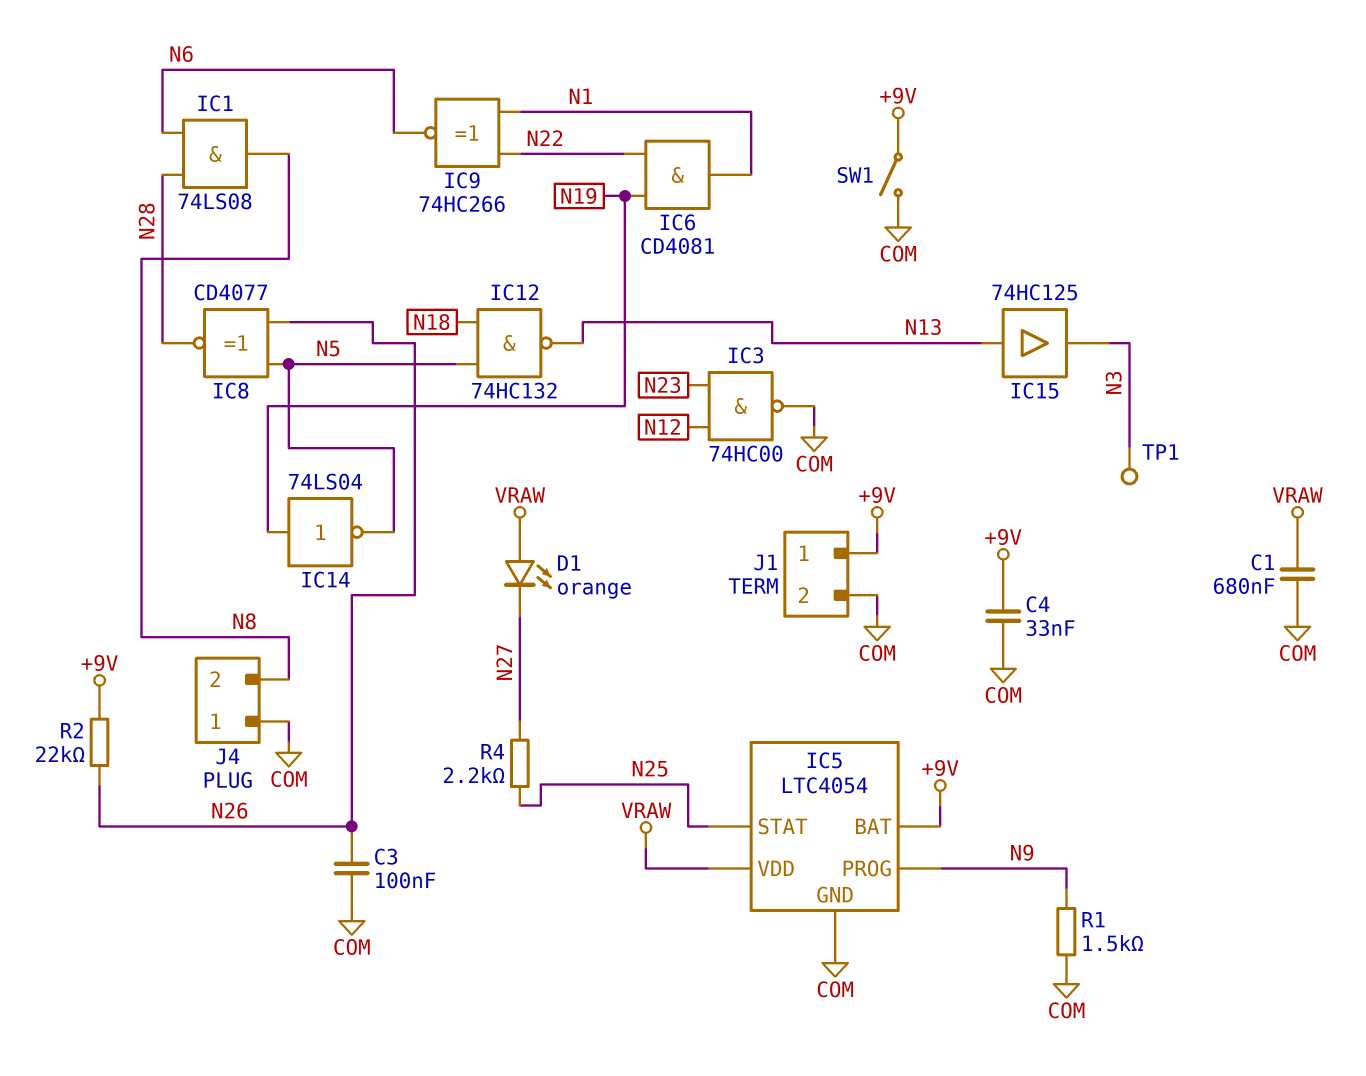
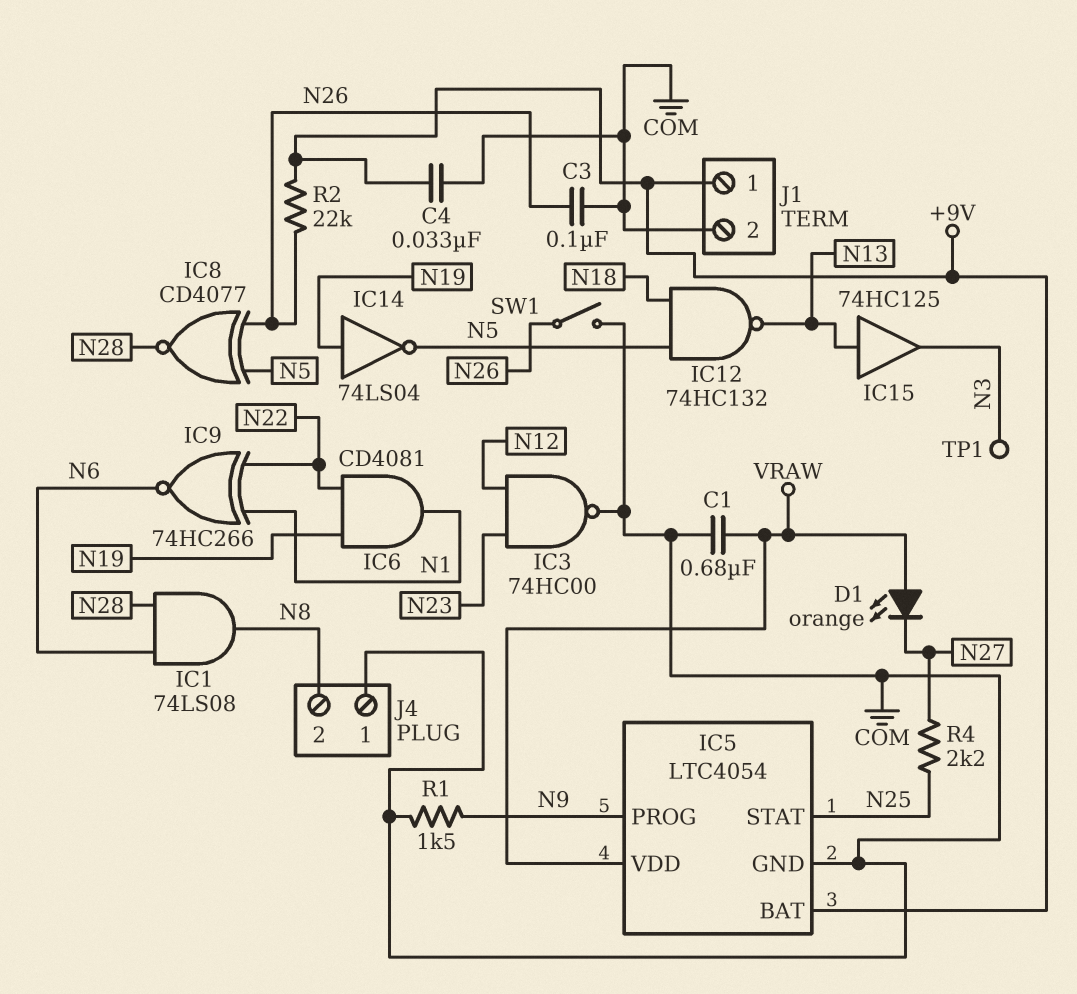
SW1: switch (+9V, COM) -> switch (COM, N26)

